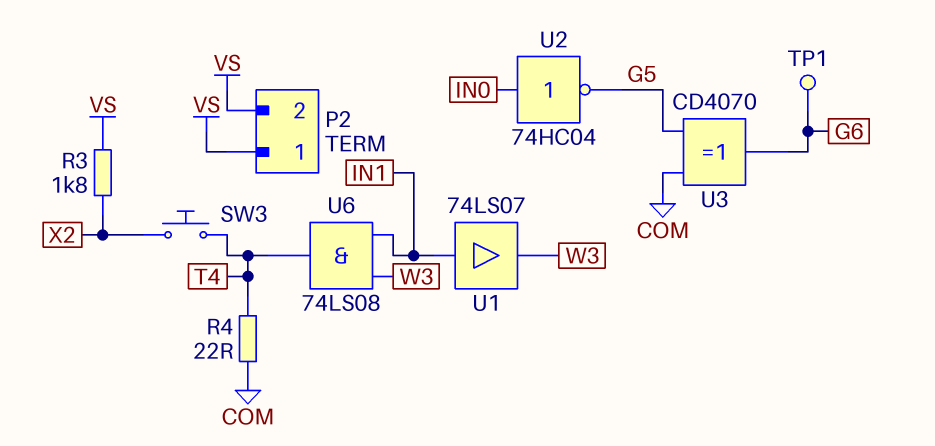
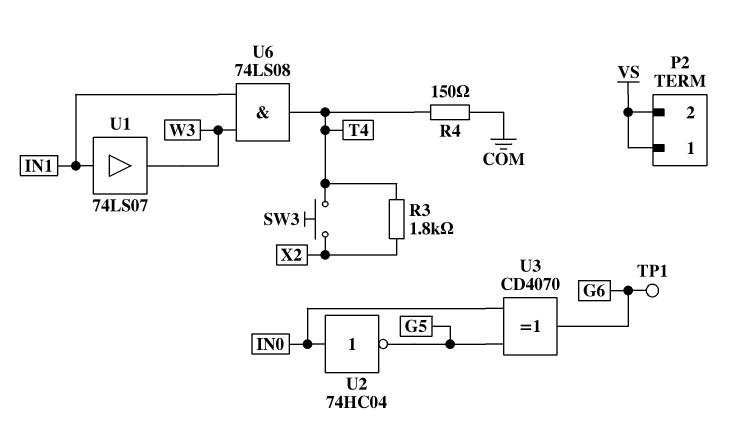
R3: 1.8k (VS, X2) -> 1.8k (T4, X2)
R4: 22 (COM, T4) -> 150 (COM, T4)
U3: XOR CD4070 (in COM, in G5, out G6) -> XOR CD4070 (in G5, in IN0, out G6)

